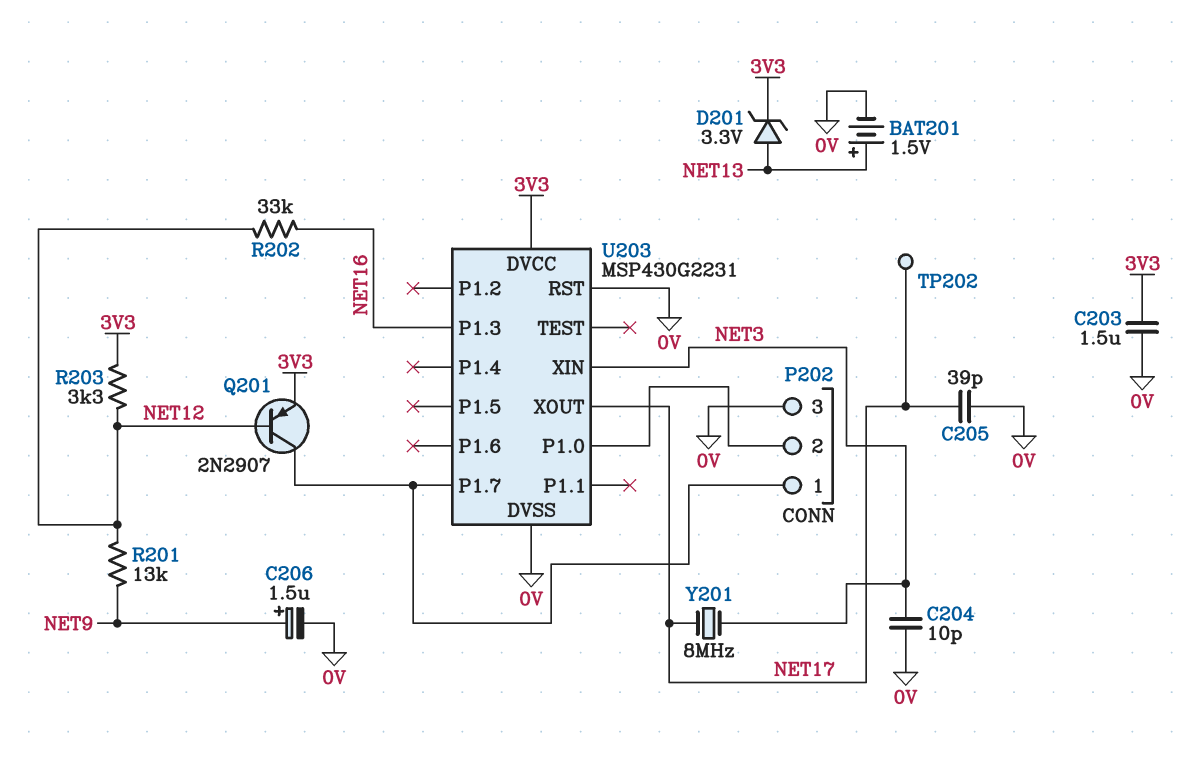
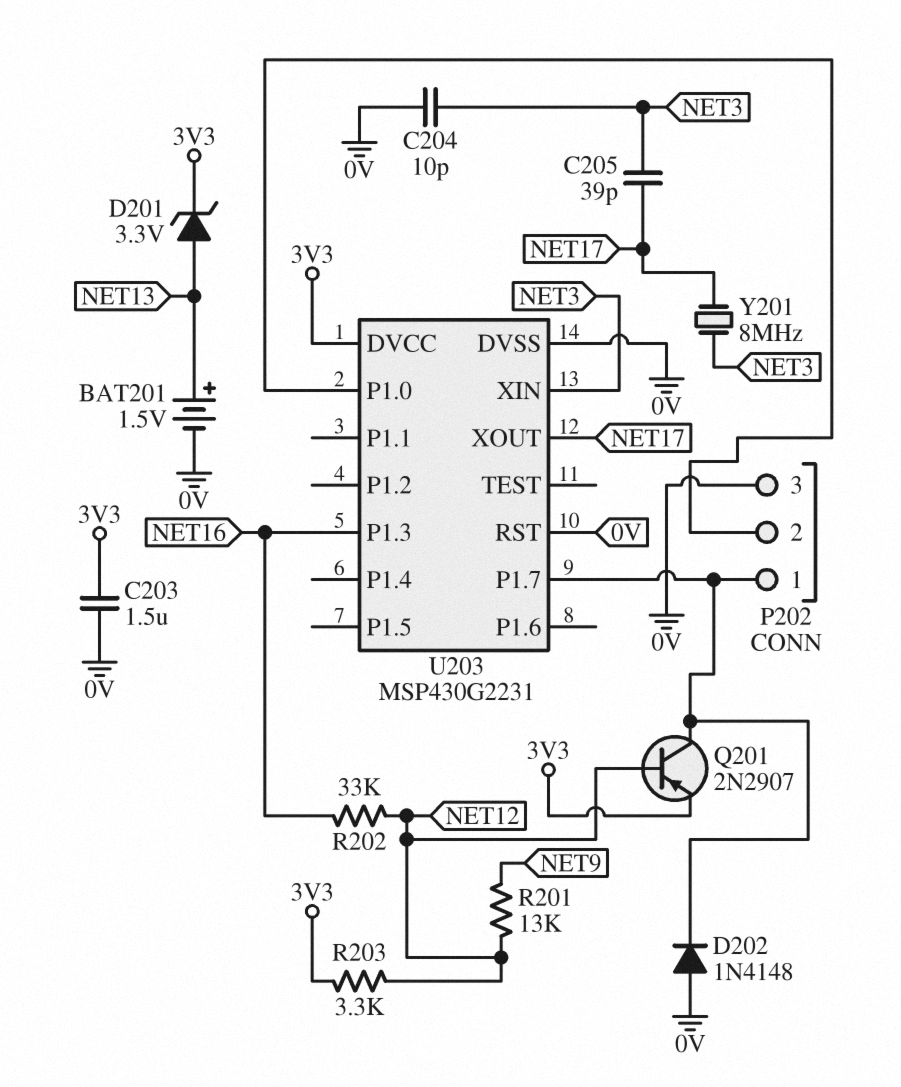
C205: 39pF (0V, NET17) -> 39pF (NET3, NET17)
C206: 1.5uF (plus NET9, minus 0V) -> none
D202: none -> diode 1N4148 (A 0V, K P202/1)
TP202: test point (NET17) -> none

